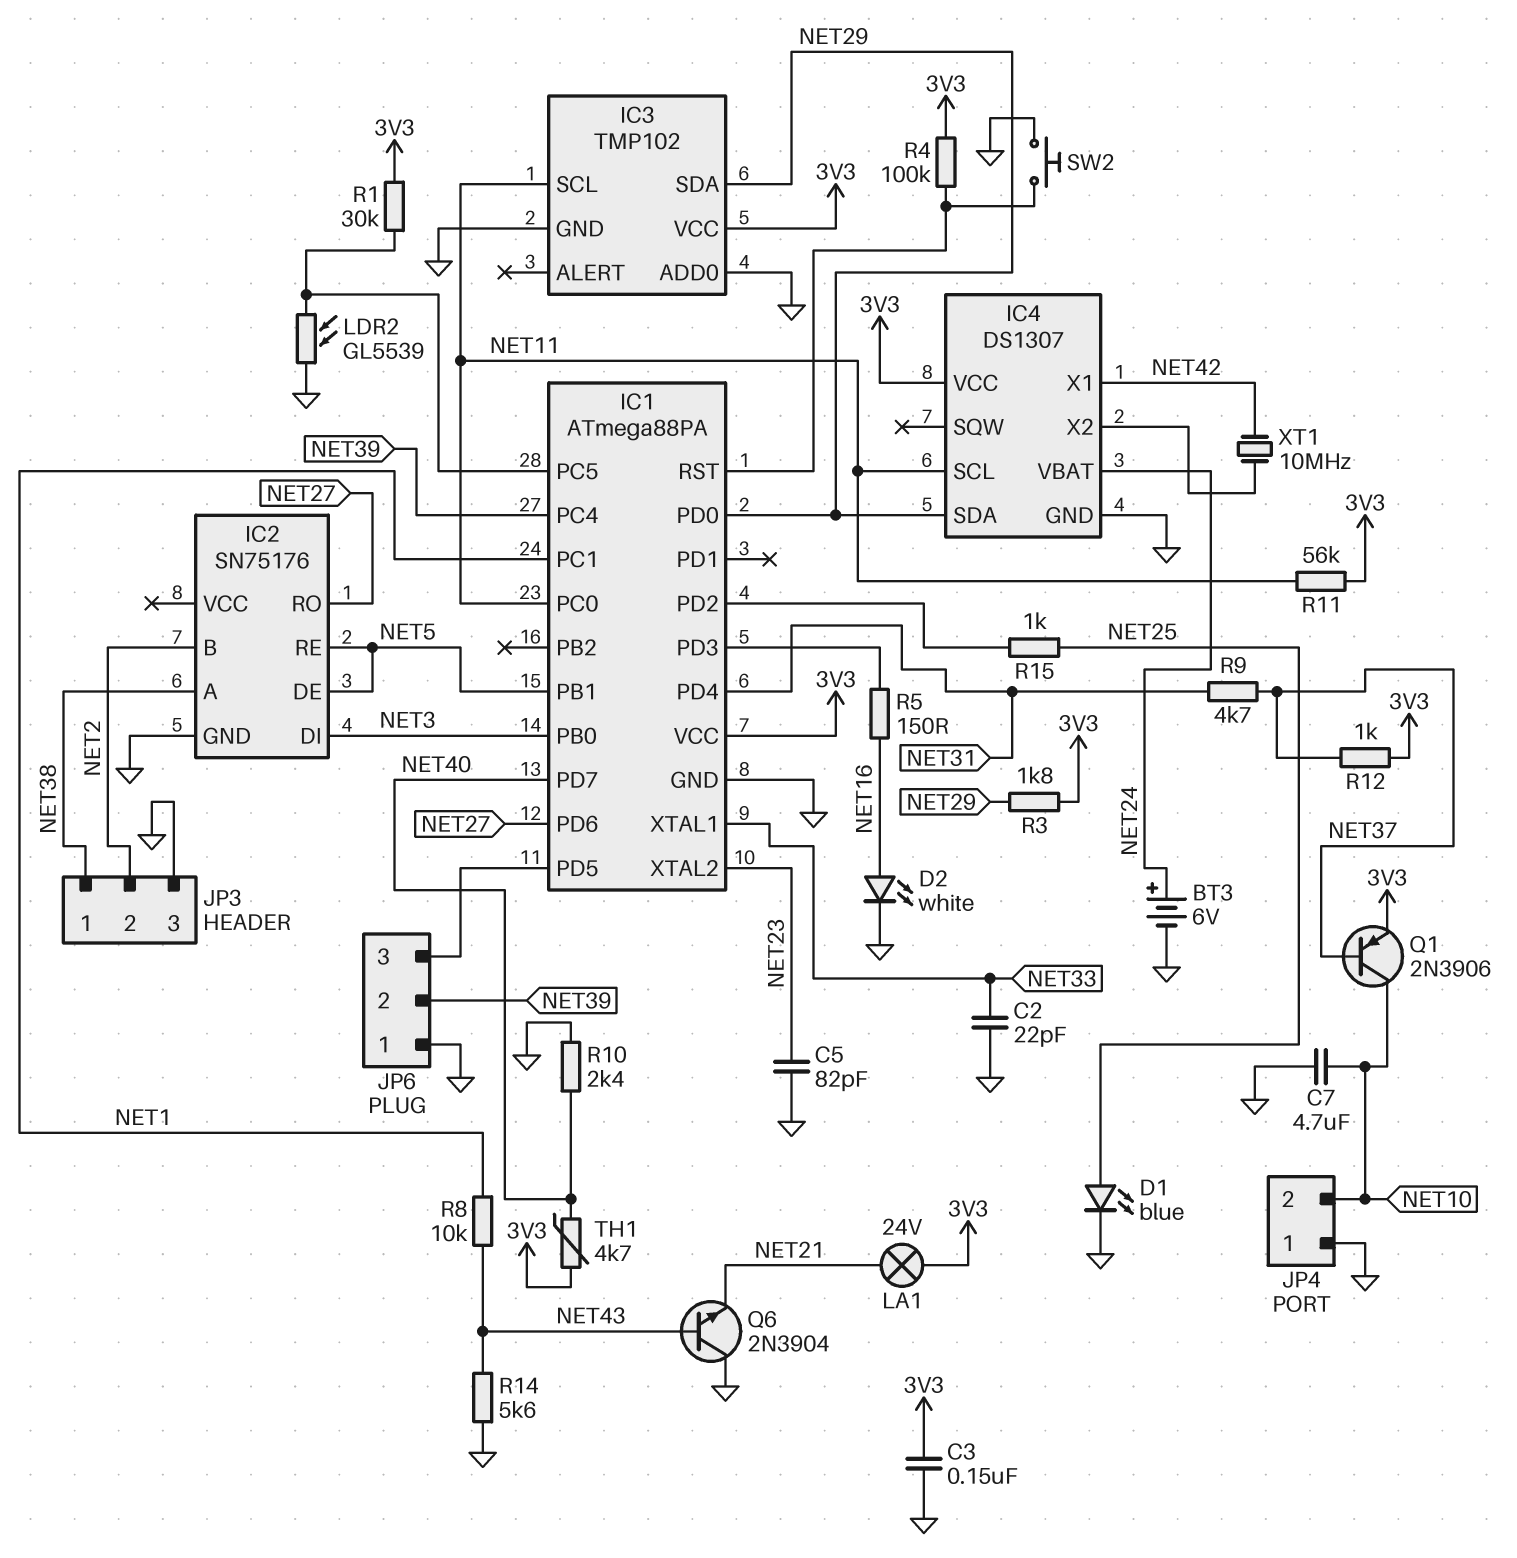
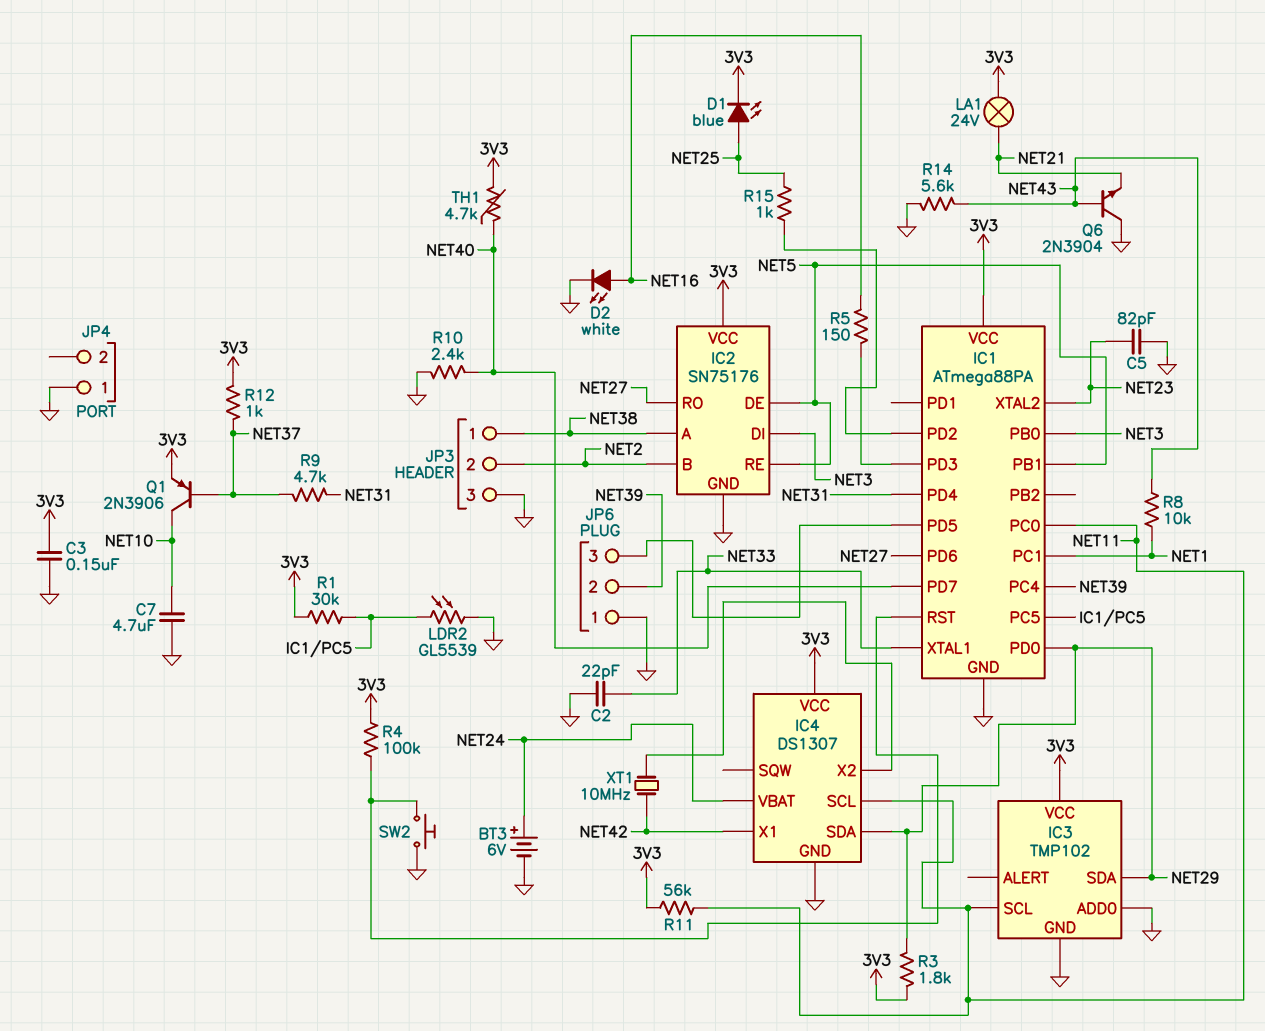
D1: LED blue (A NET25, K GND) -> LED blue (A NET25, K 3V3)
IC2 pin VCC: none -> 3V3
JP4 pin 2: NET10 -> none

